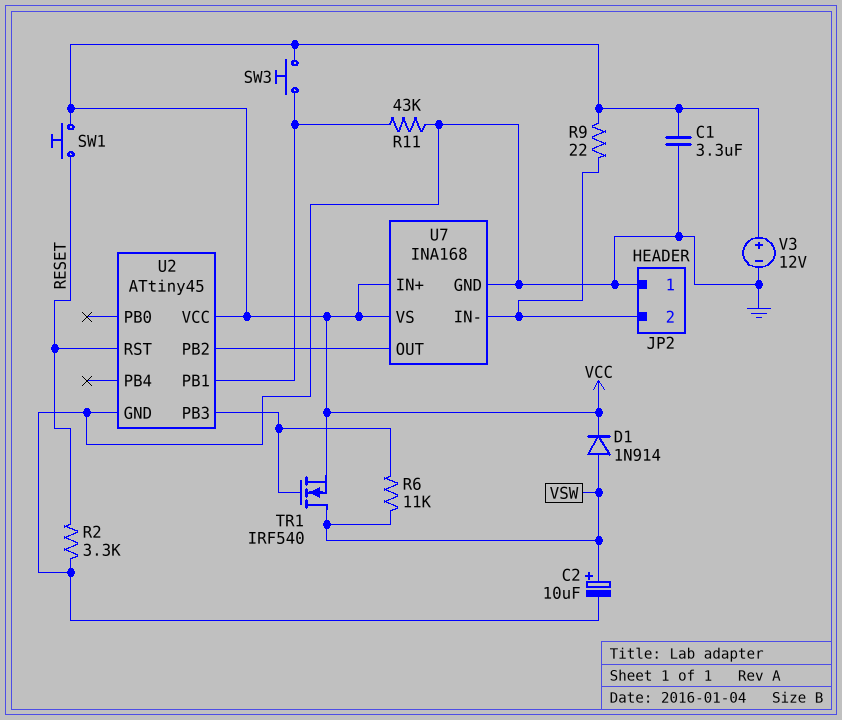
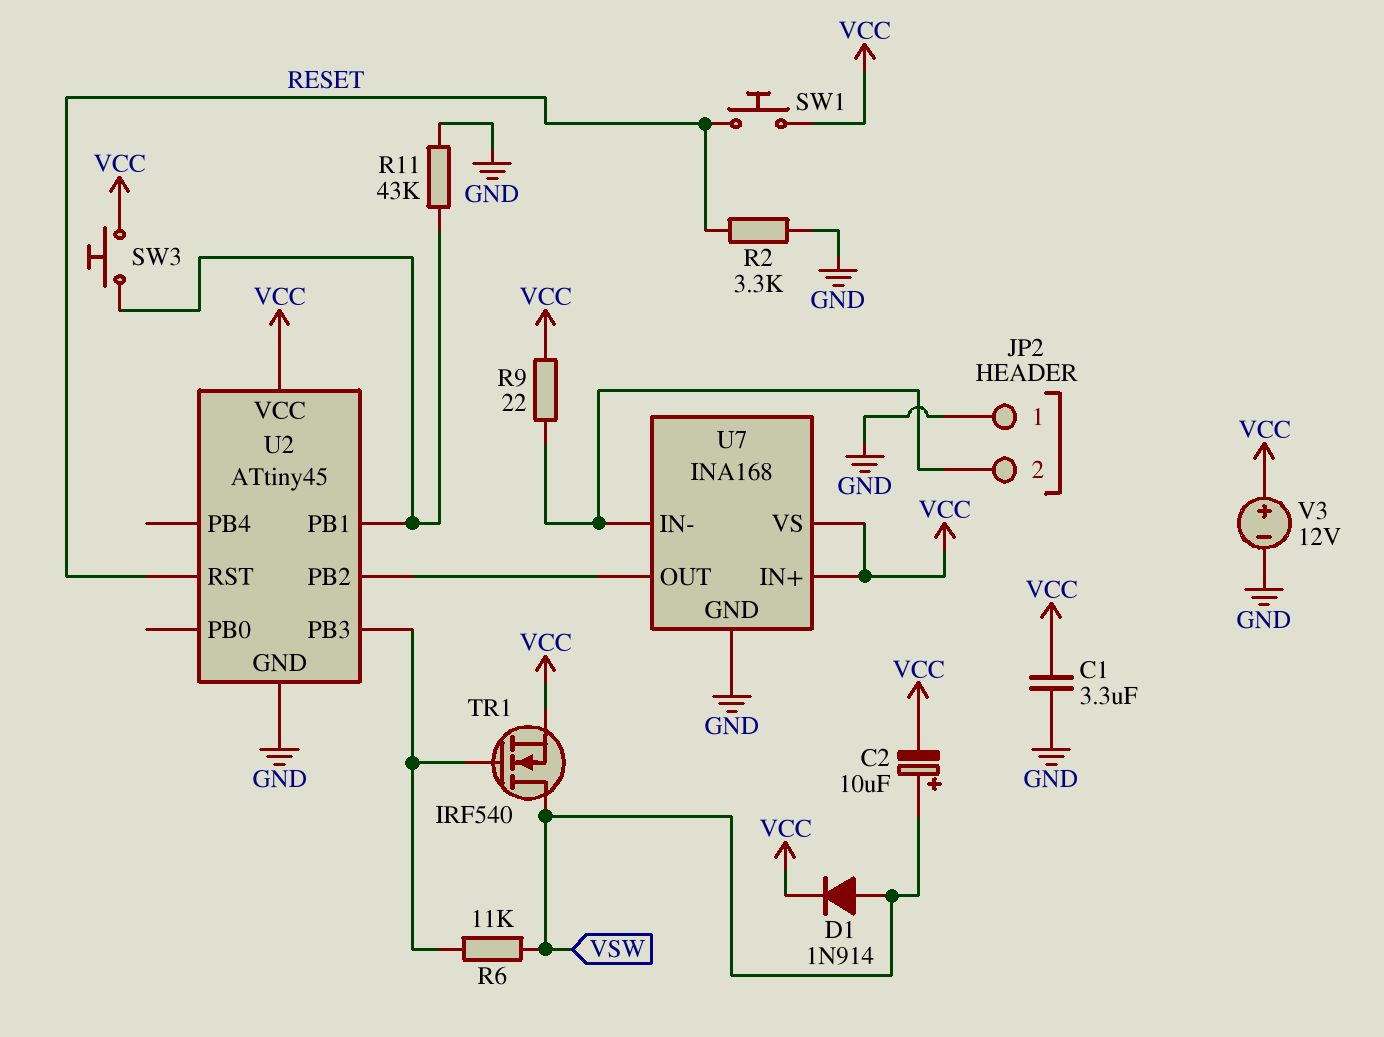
C2: 10uF (plus VSW, minus GND) -> 10uF (plus VSW, minus VCC)

